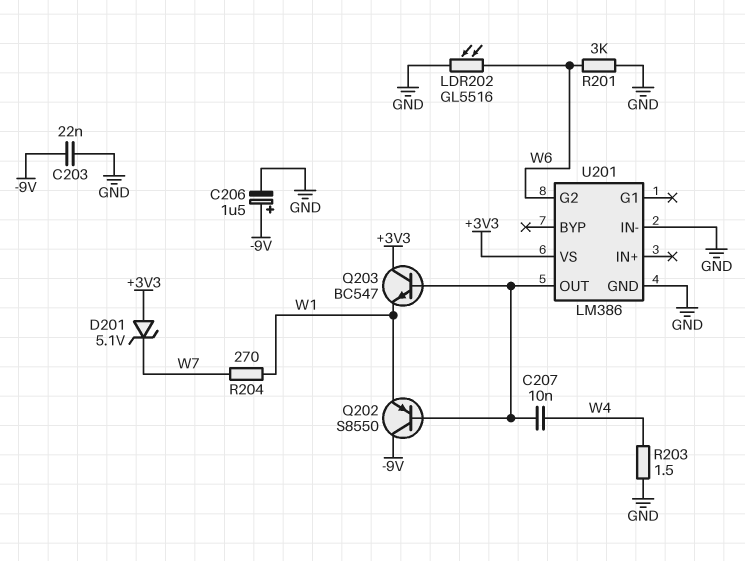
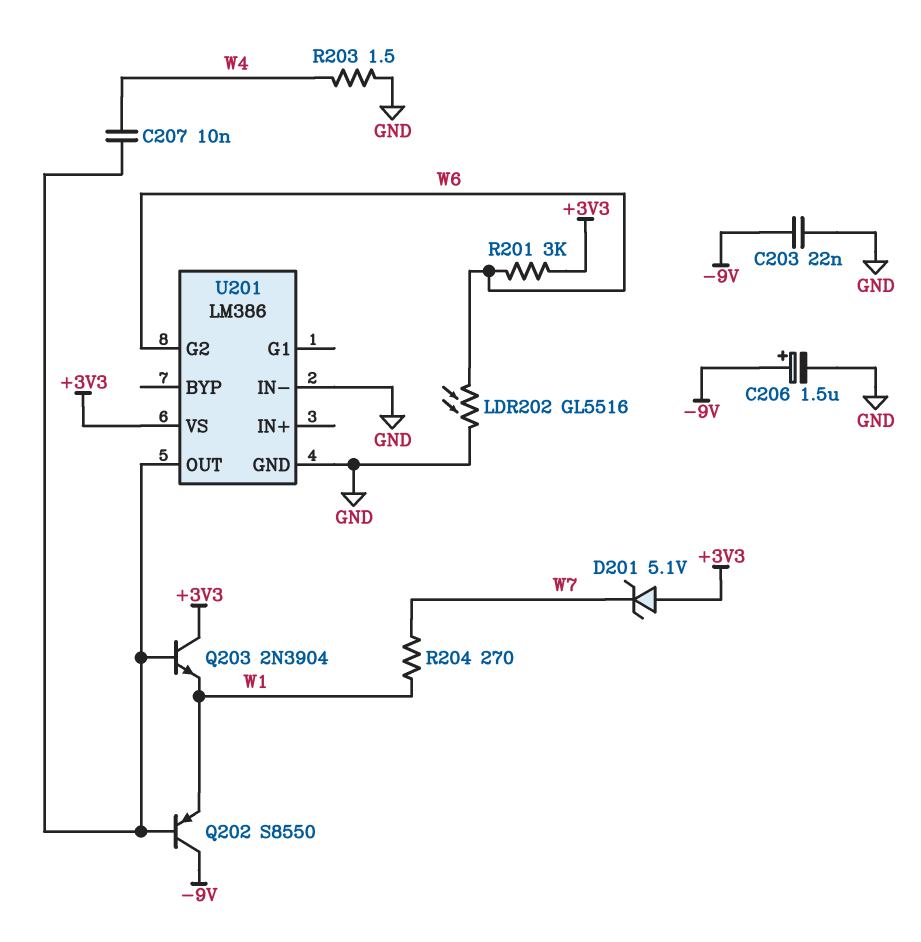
Q203: NPN BC547 (B U201/OUT, C +3V3, E W1) -> NPN 2N3904 (B U201/OUT, C +3V3, E W1)
R201: 3k (GND, W6) -> 3k (+3V3, W6)

